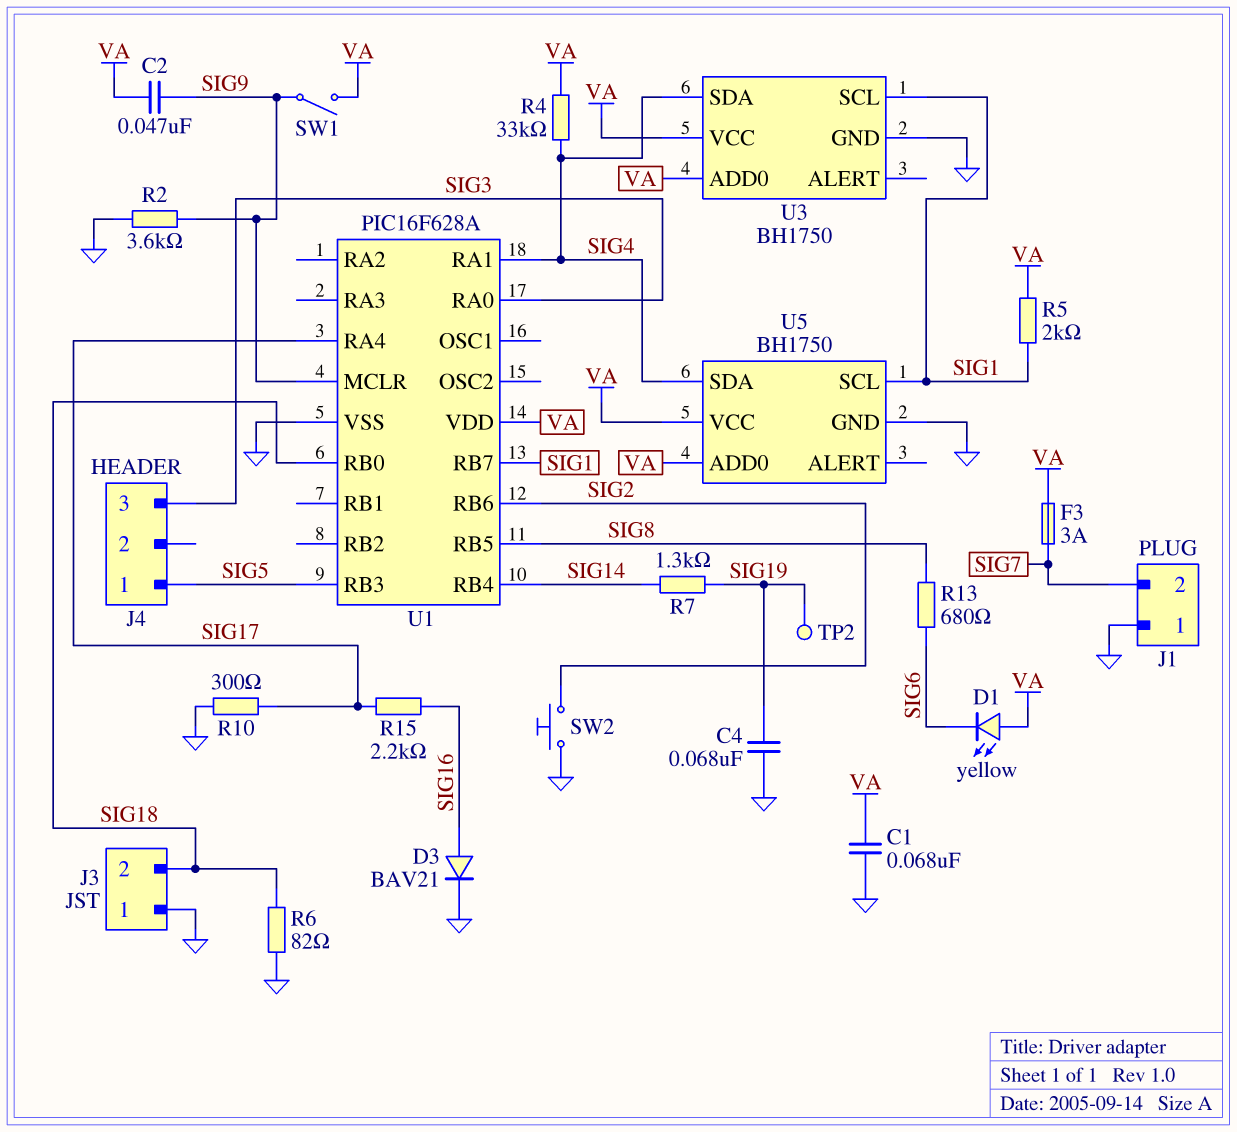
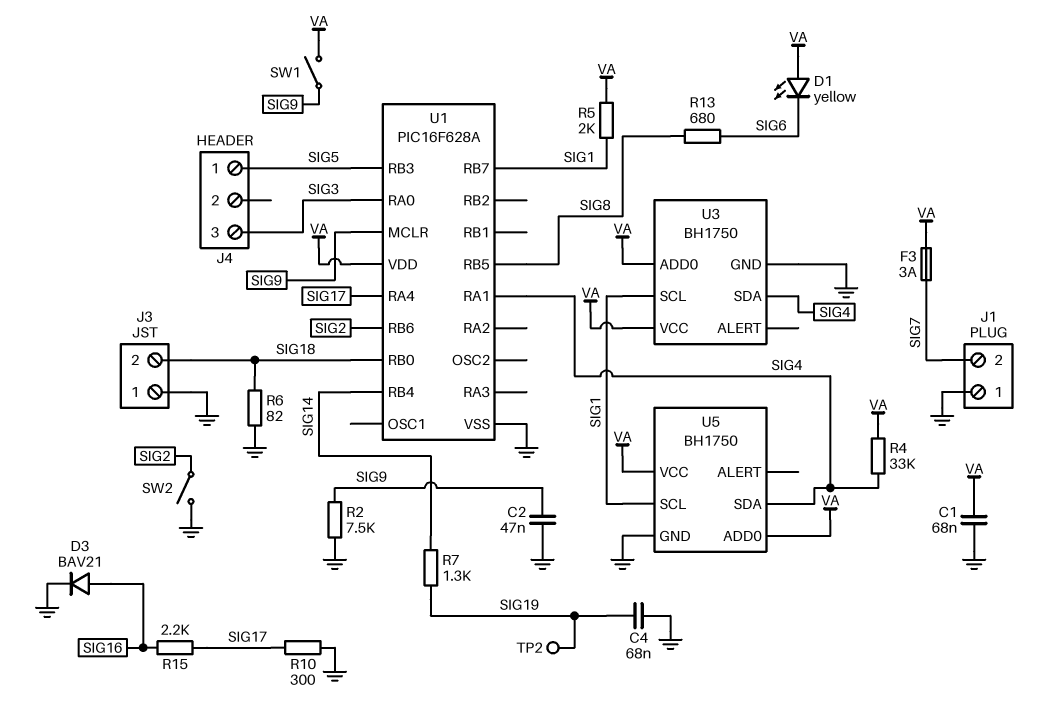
C2: 47nF (SIG9, VA) -> 47nF (GND, SIG9)
R2: 3.6k (GND, SIG9) -> 7.5k (GND, SIG9)
SW2: button (GND, SIG2) -> switch (GND, SIG2)

